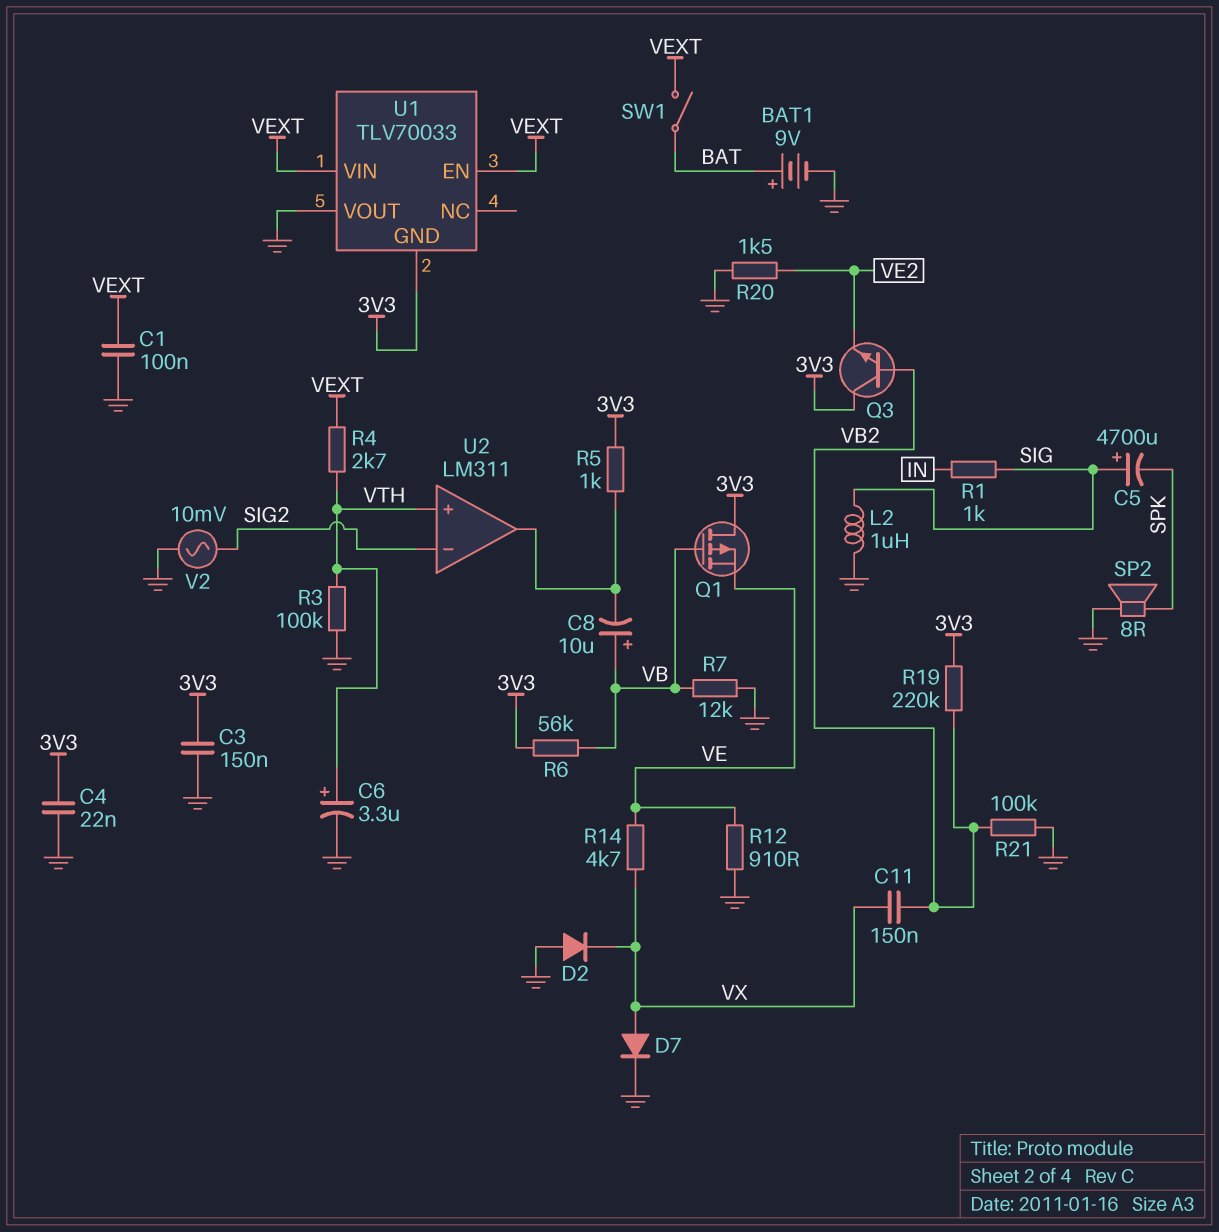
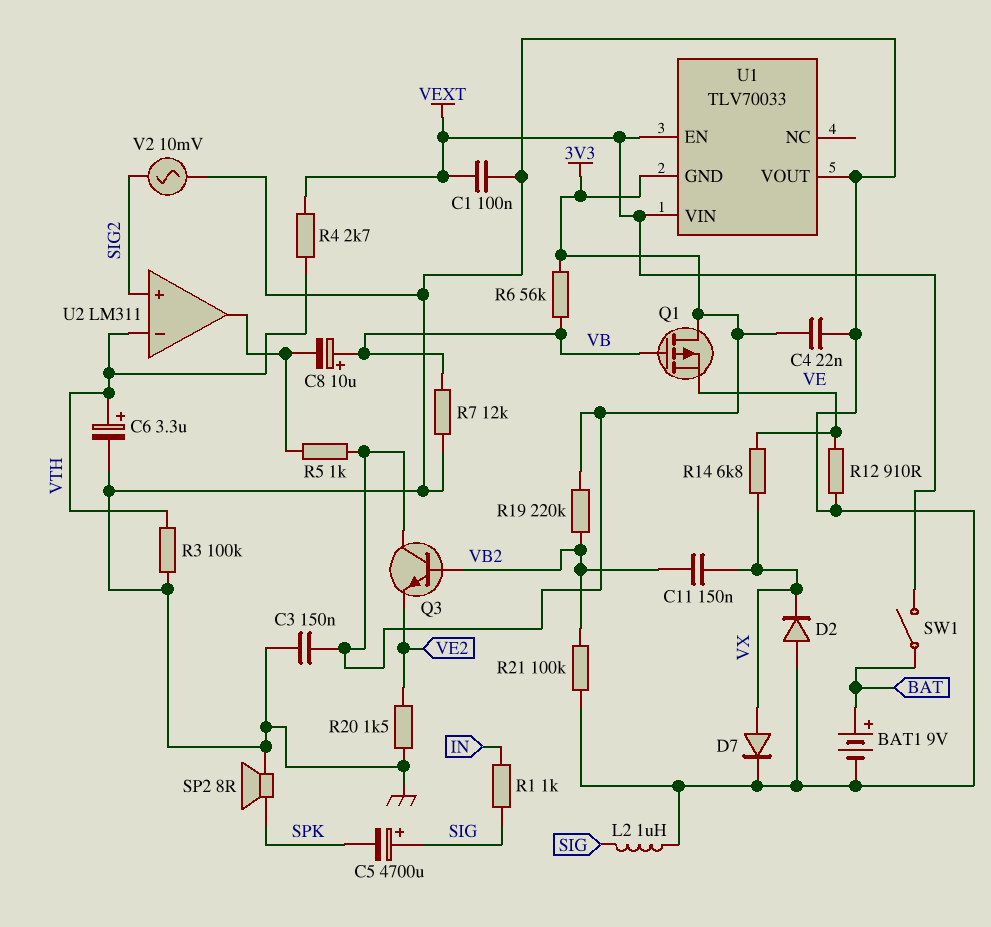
R14: 4.7k (VE, VX) -> 6.8k (VE, VX)
U2 pin in+: VTH -> SIG2
U2 pin in-: SIG2 -> VTH

